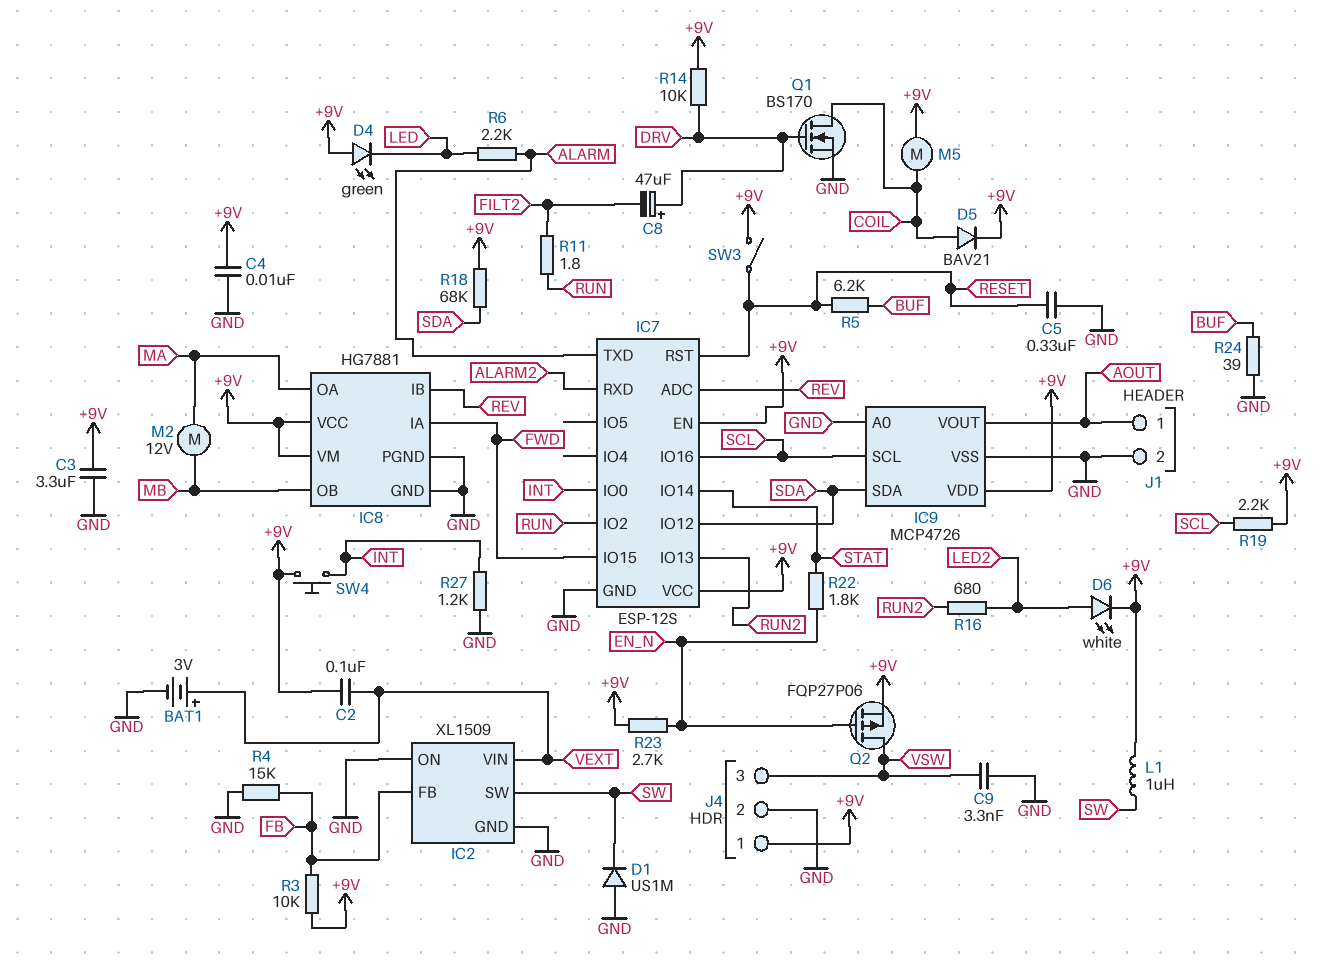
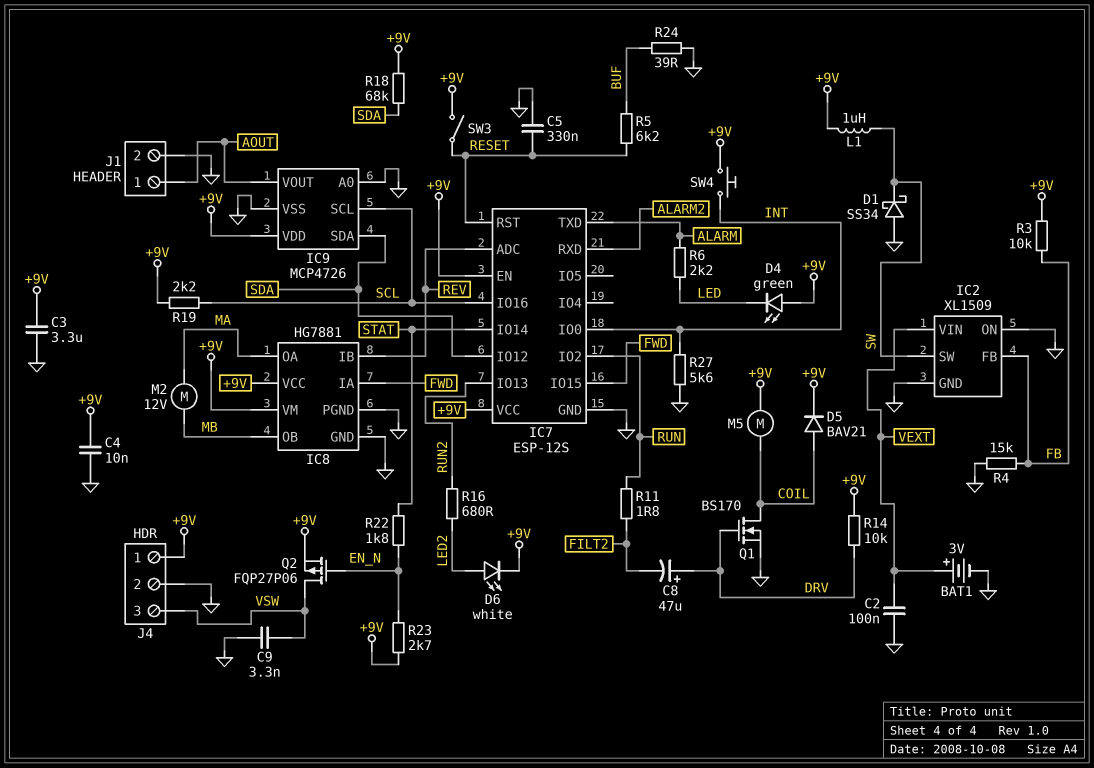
C2: 100nF (+9V, VEXT) -> 100nF (GND, VEXT)
D1: diode US1M (A GND, K SW) -> schottky SS34 (A GND, K SW)
R27: 1.2k (GND, INT) -> 5.6k (GND, INT)

